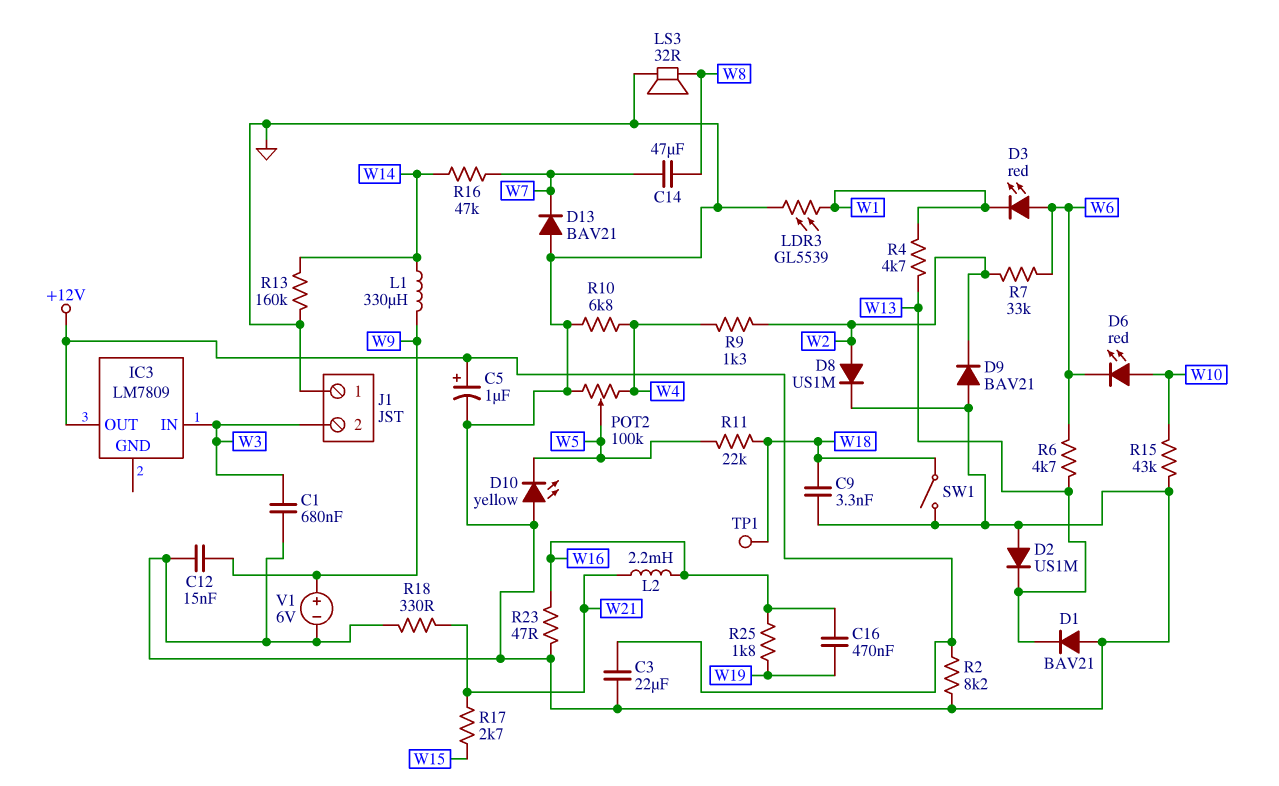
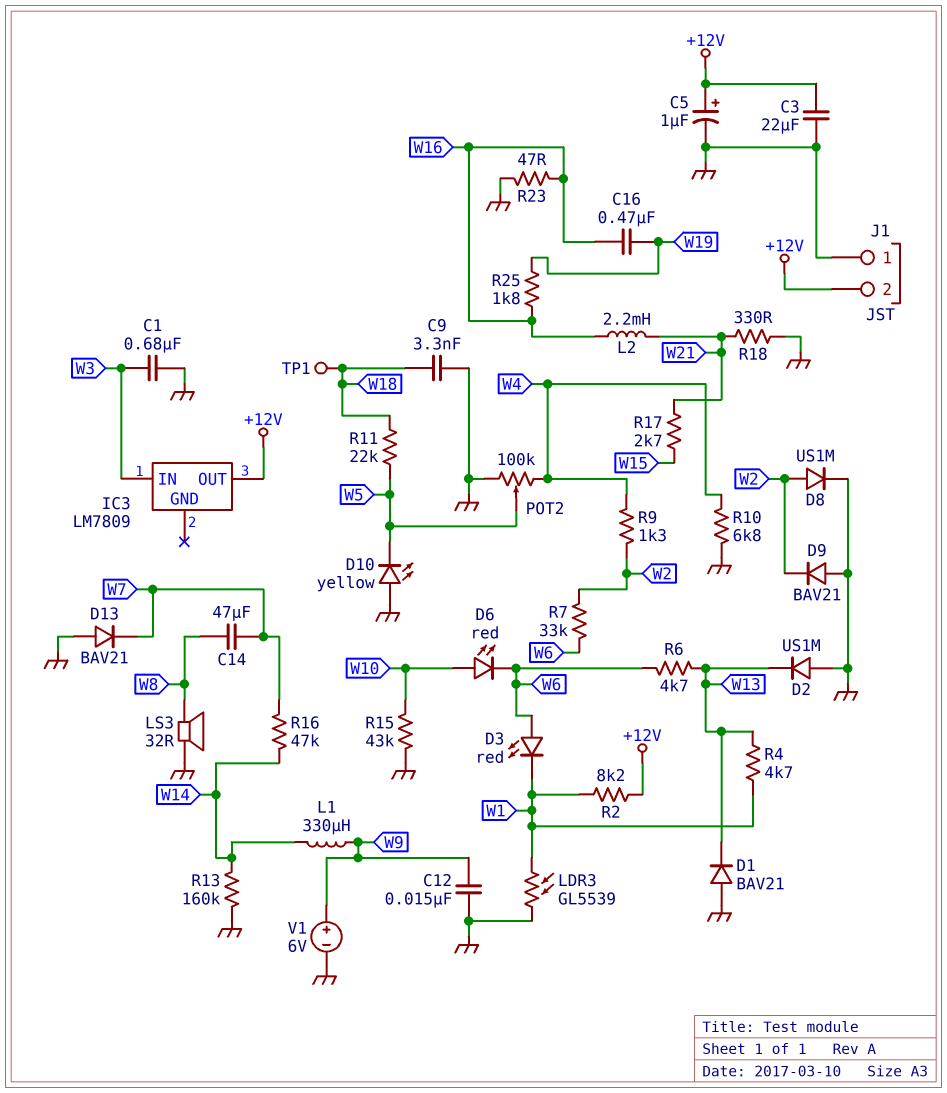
J1 pin 2: W3 -> +12V
R2: 8.2k (+12V, GND) -> 8.2k (+12V, W1)
SW1: switch (GND, W18) -> none

